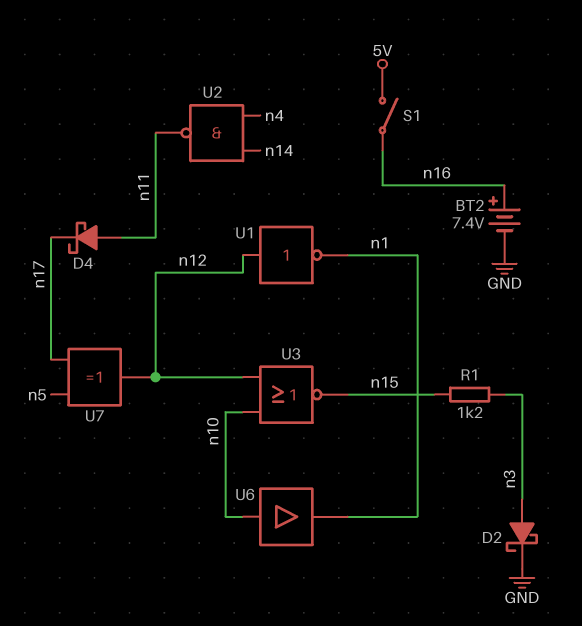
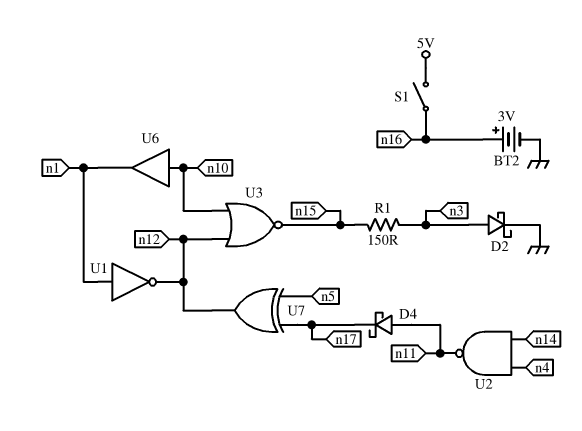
BT2: 7.4V (plus n16, minus GND) -> 3V (plus n16, minus GND)
R1: 1.2k (n3, n15) -> 150 (n3, n15)
U1: NOT (in n12, out n1) -> NOT (in n1, out n12)

